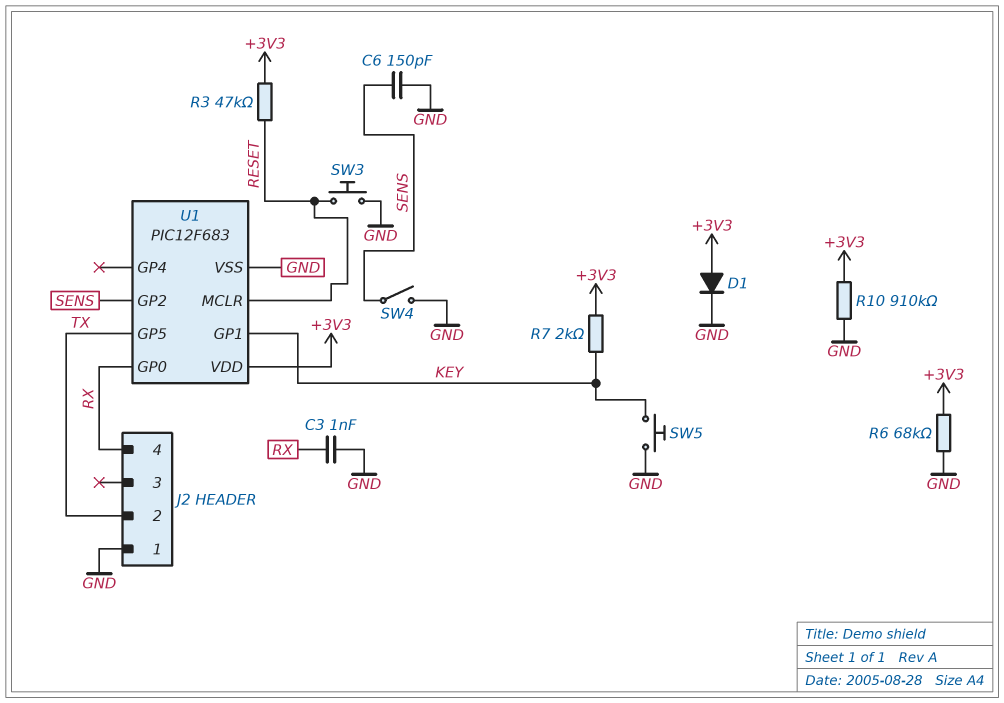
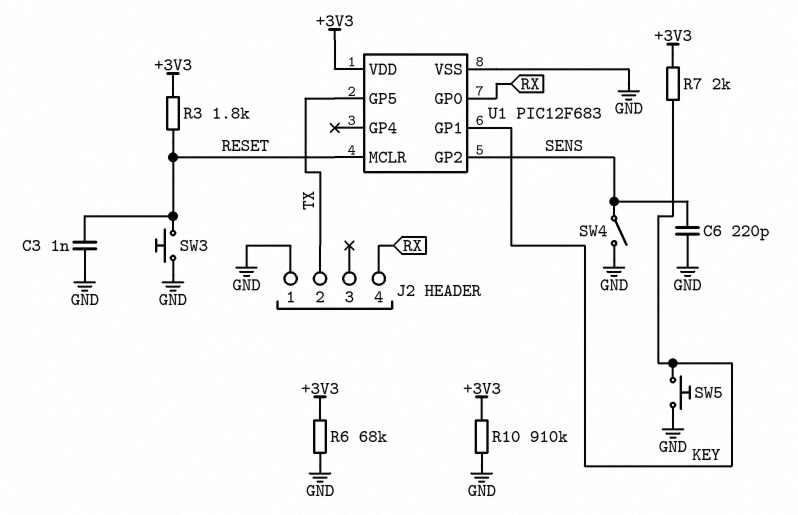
C3: 1nF (GND, RX) -> 1nF (GND, RESET)
C6: 150pF (GND, SENS) -> 220pF (GND, SENS)
D1: diode (A +3V3, K GND) -> none
R3: 47k (+3V3, RESET) -> 1.8k (+3V3, RESET)

